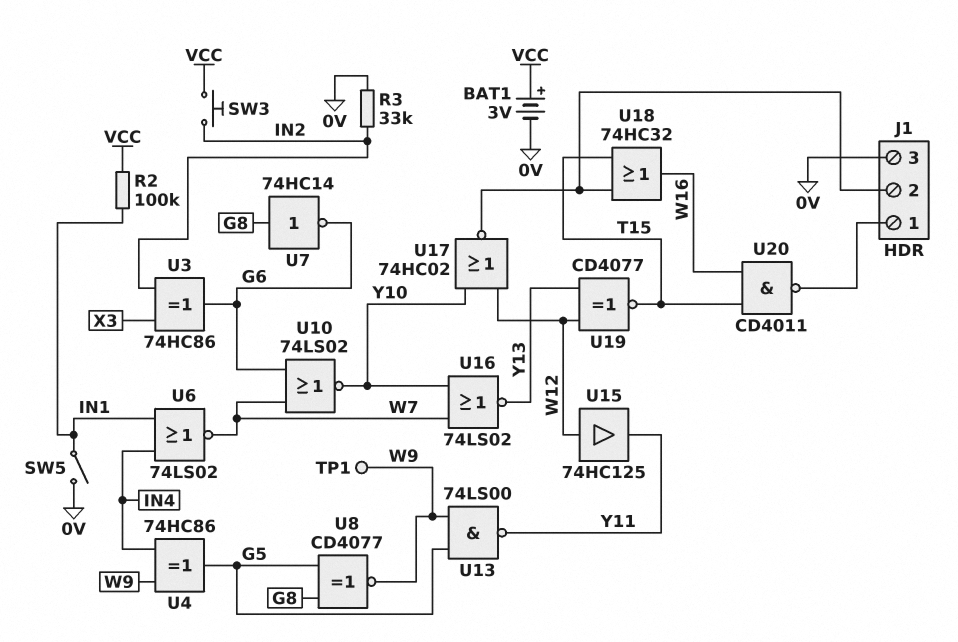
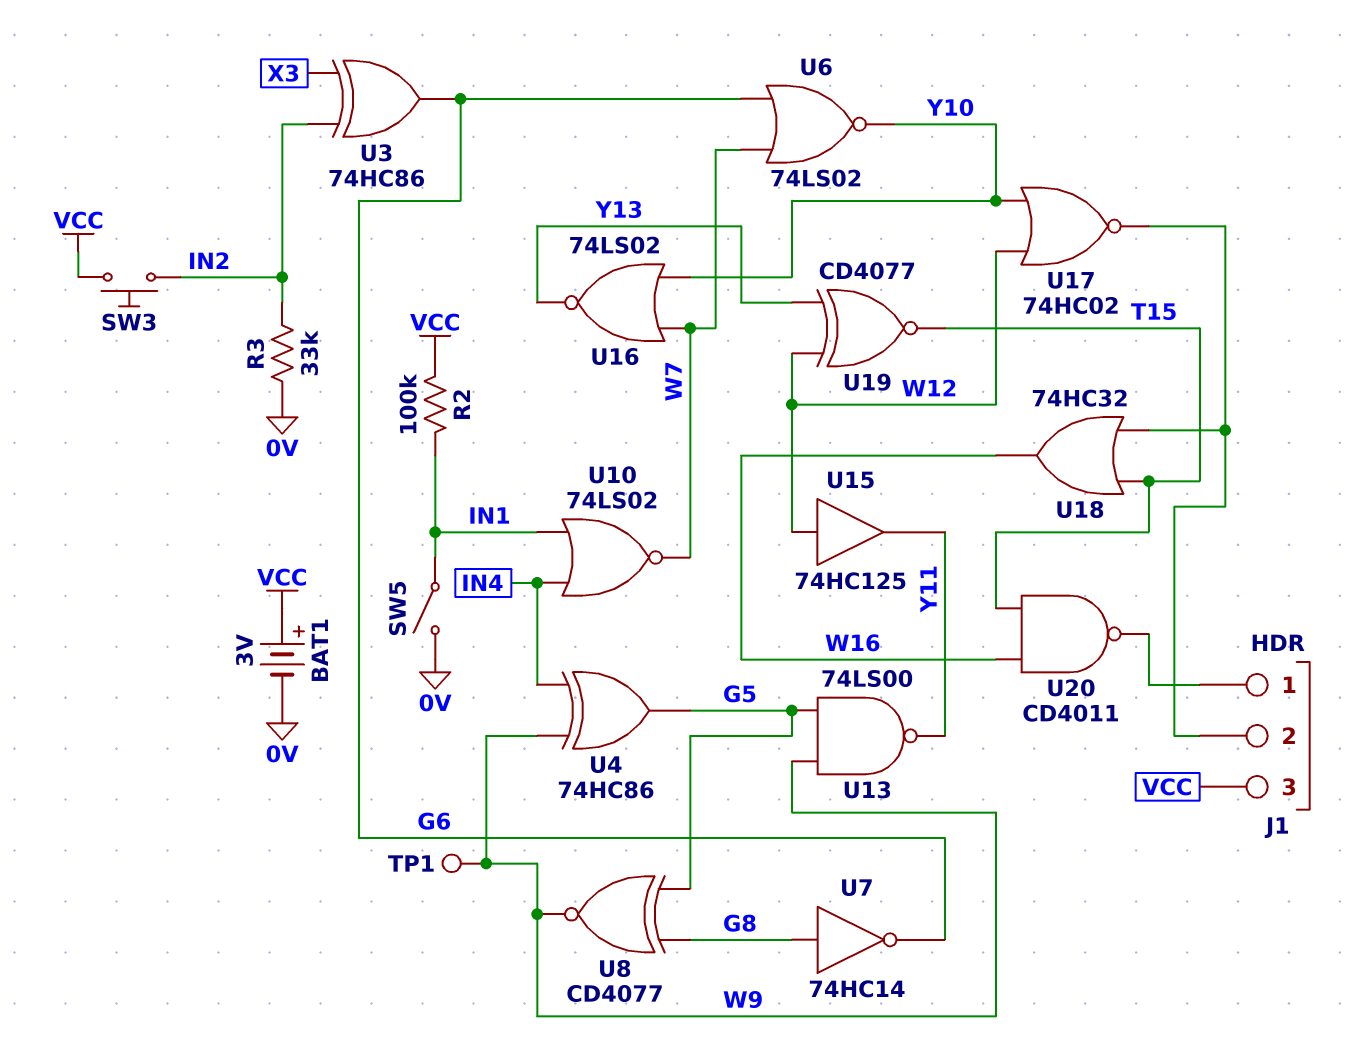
J1 pin 3: 0V -> VCC
U6: NOR 74LS02 (in IN1, in IN4, out W7) -> NOR 74LS02 (in G6, in W7, out Y10)
U10: NOR 74LS02 (in G6, in W7, out Y10) -> NOR 74LS02 (in IN1, in IN4, out W7)

